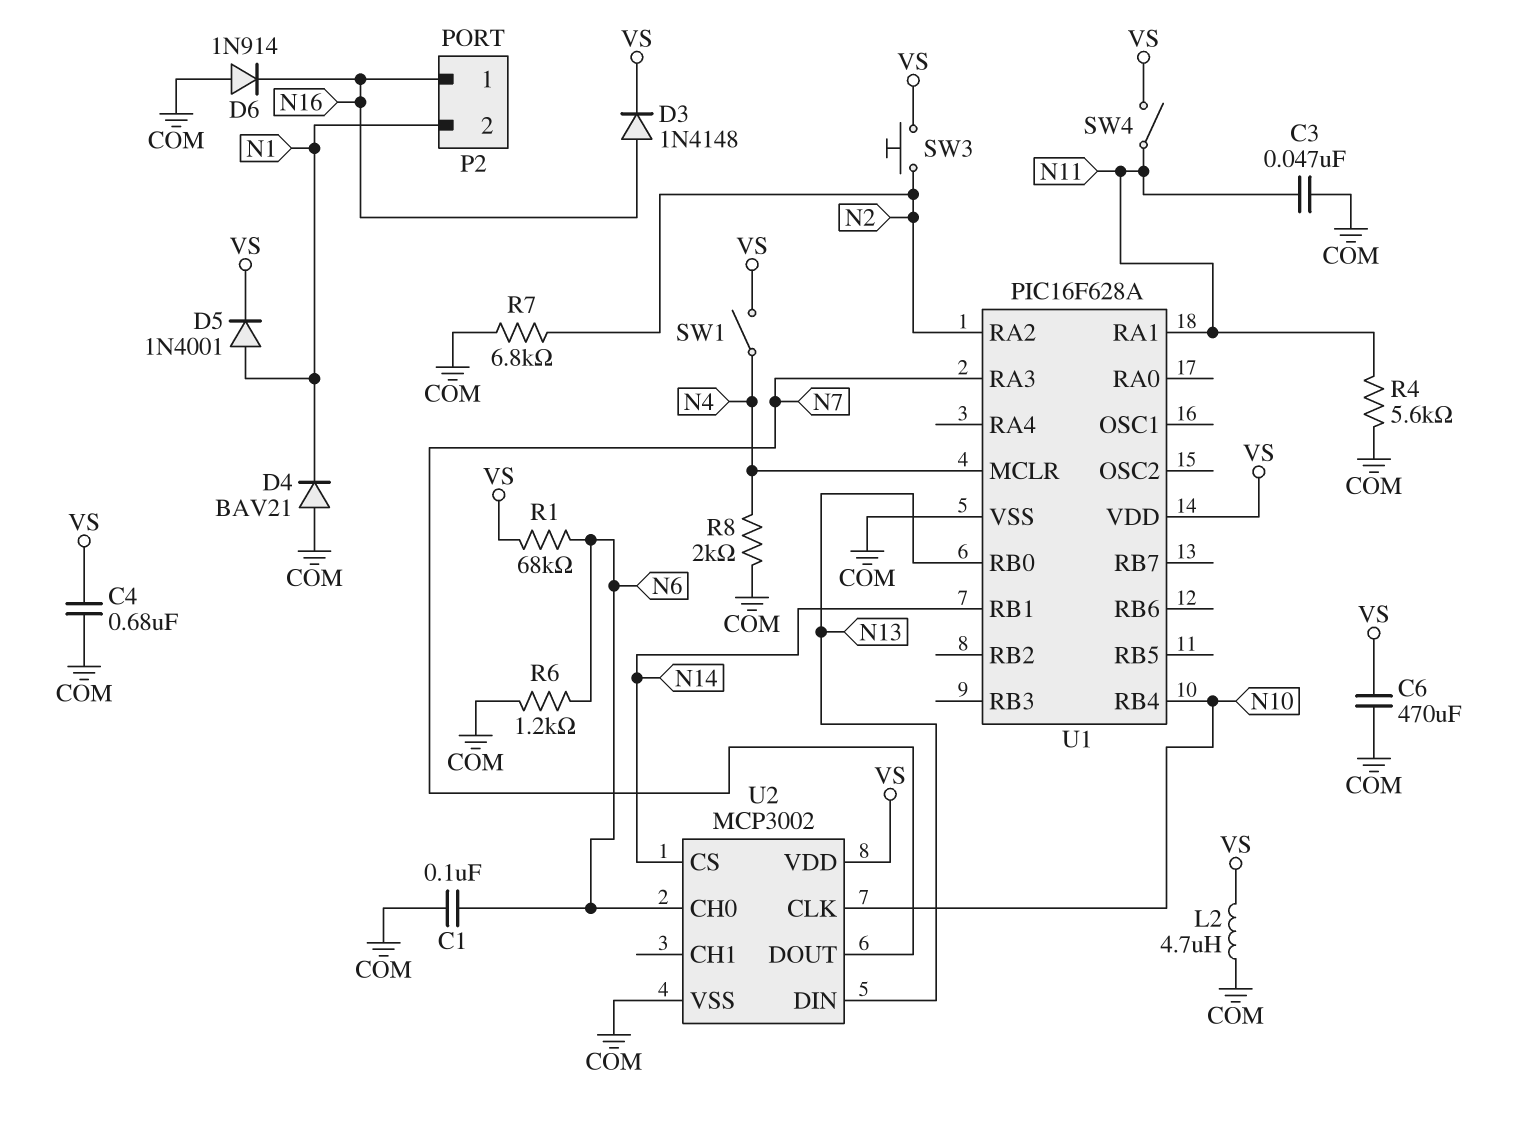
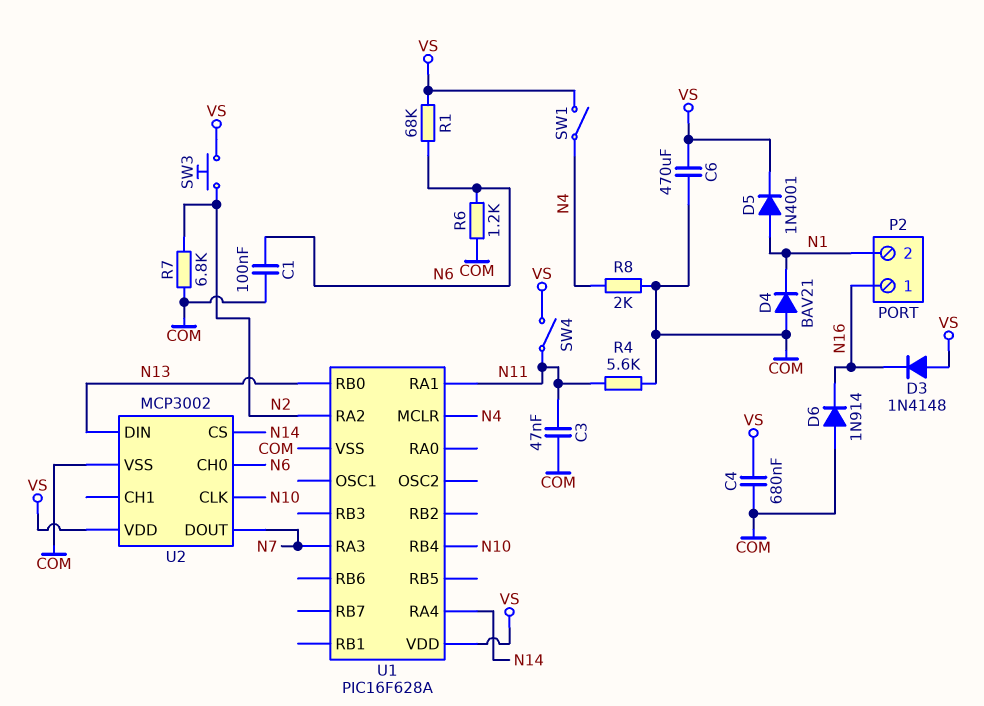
D3: diode 1N4148 (A N16, K VS) -> diode 1N4148 (A VS, K N16)
L2: 4.7uH (COM, VS) -> none
U1 pin RA4: none -> N14
U1 pin RB1: N14 -> none

